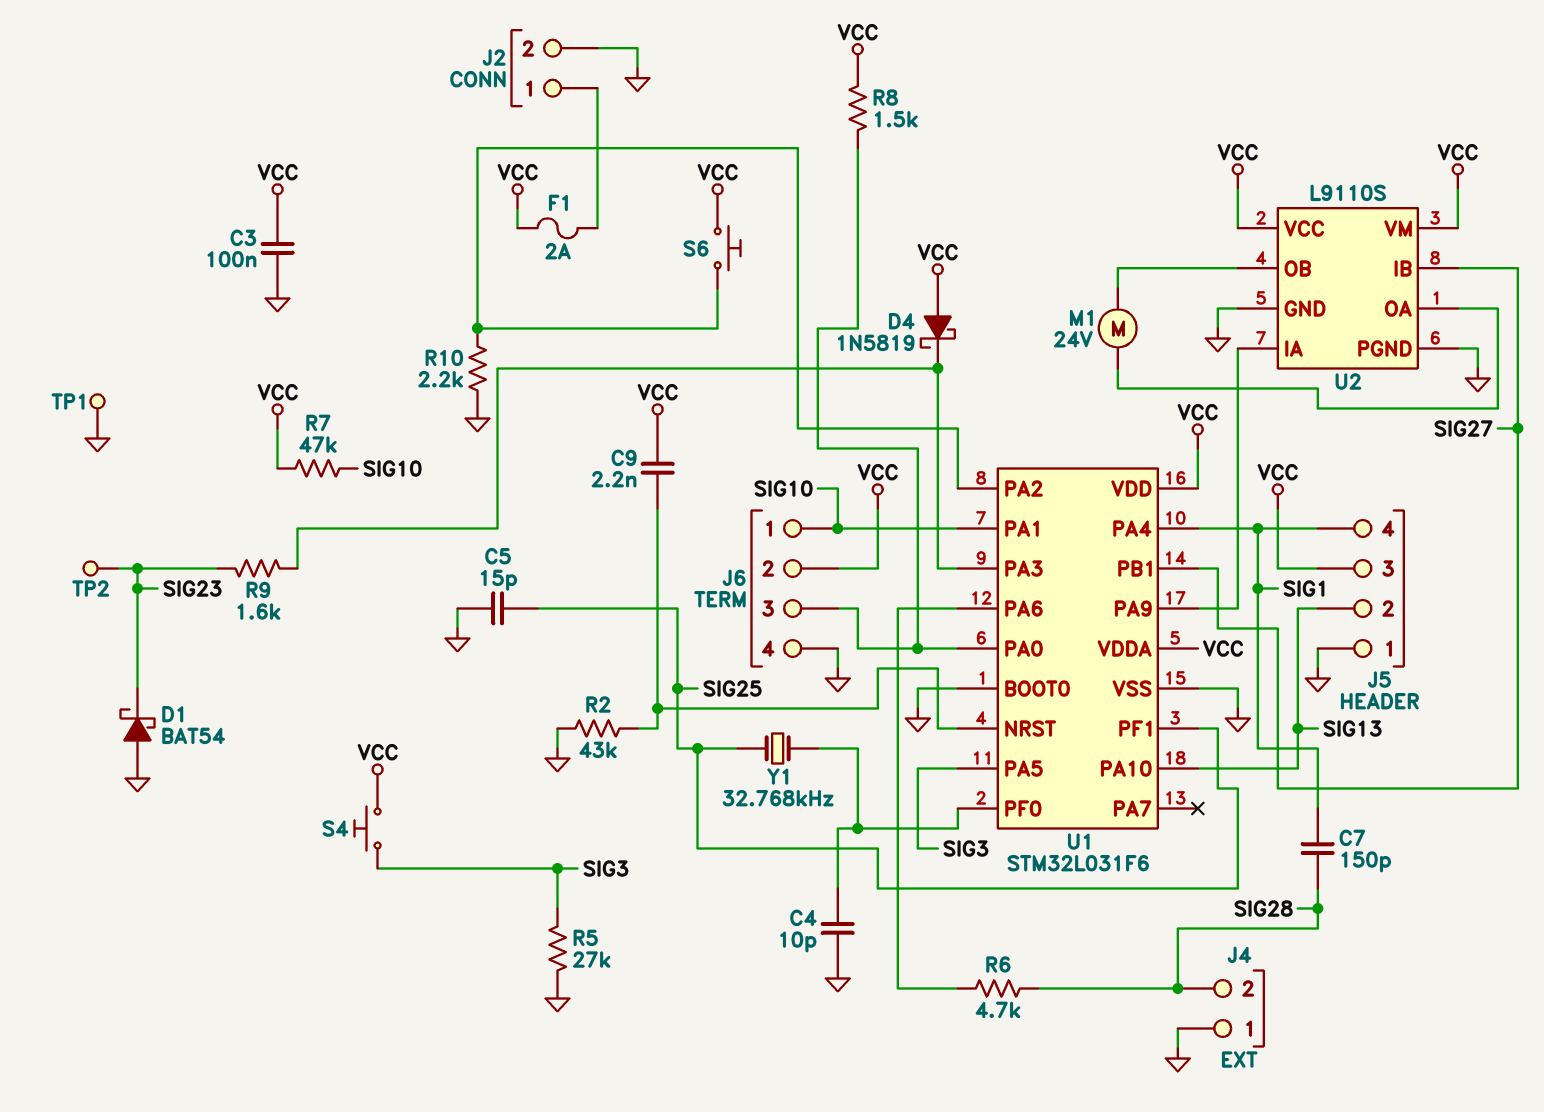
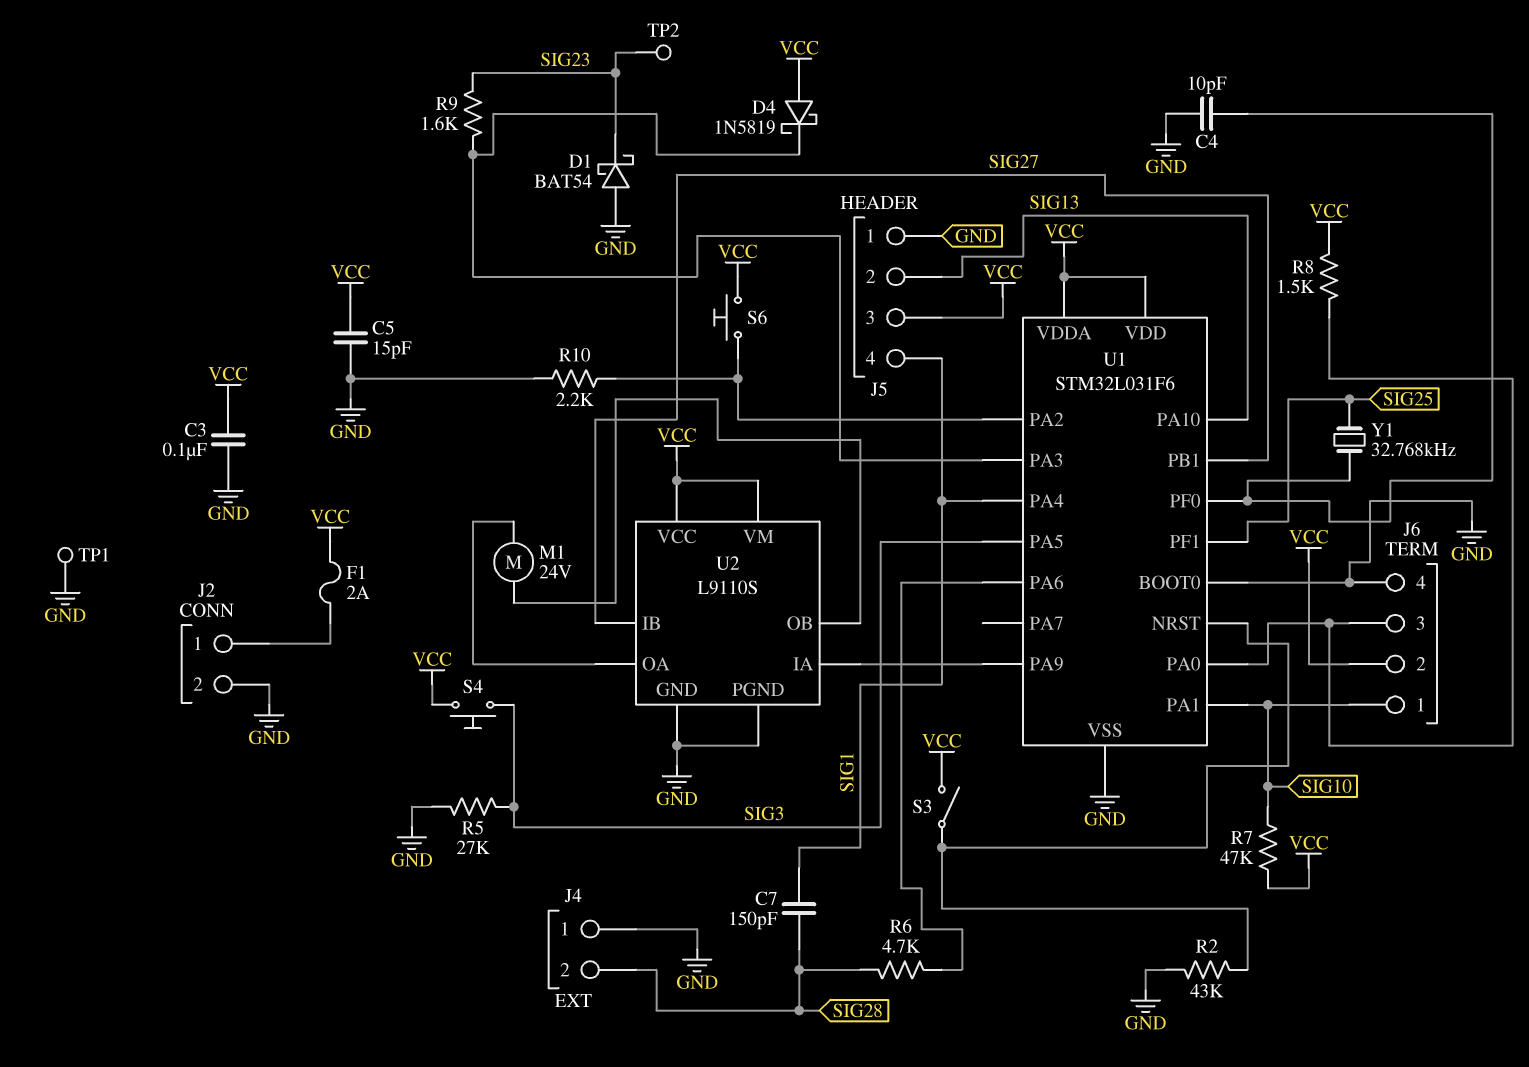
C5: 15pF (GND, SIG25) -> 15pF (GND, VCC)
C9: 2.2nF (U1/NRST, VCC) -> none
S3: none -> switch (U1/NRST, VCC)

